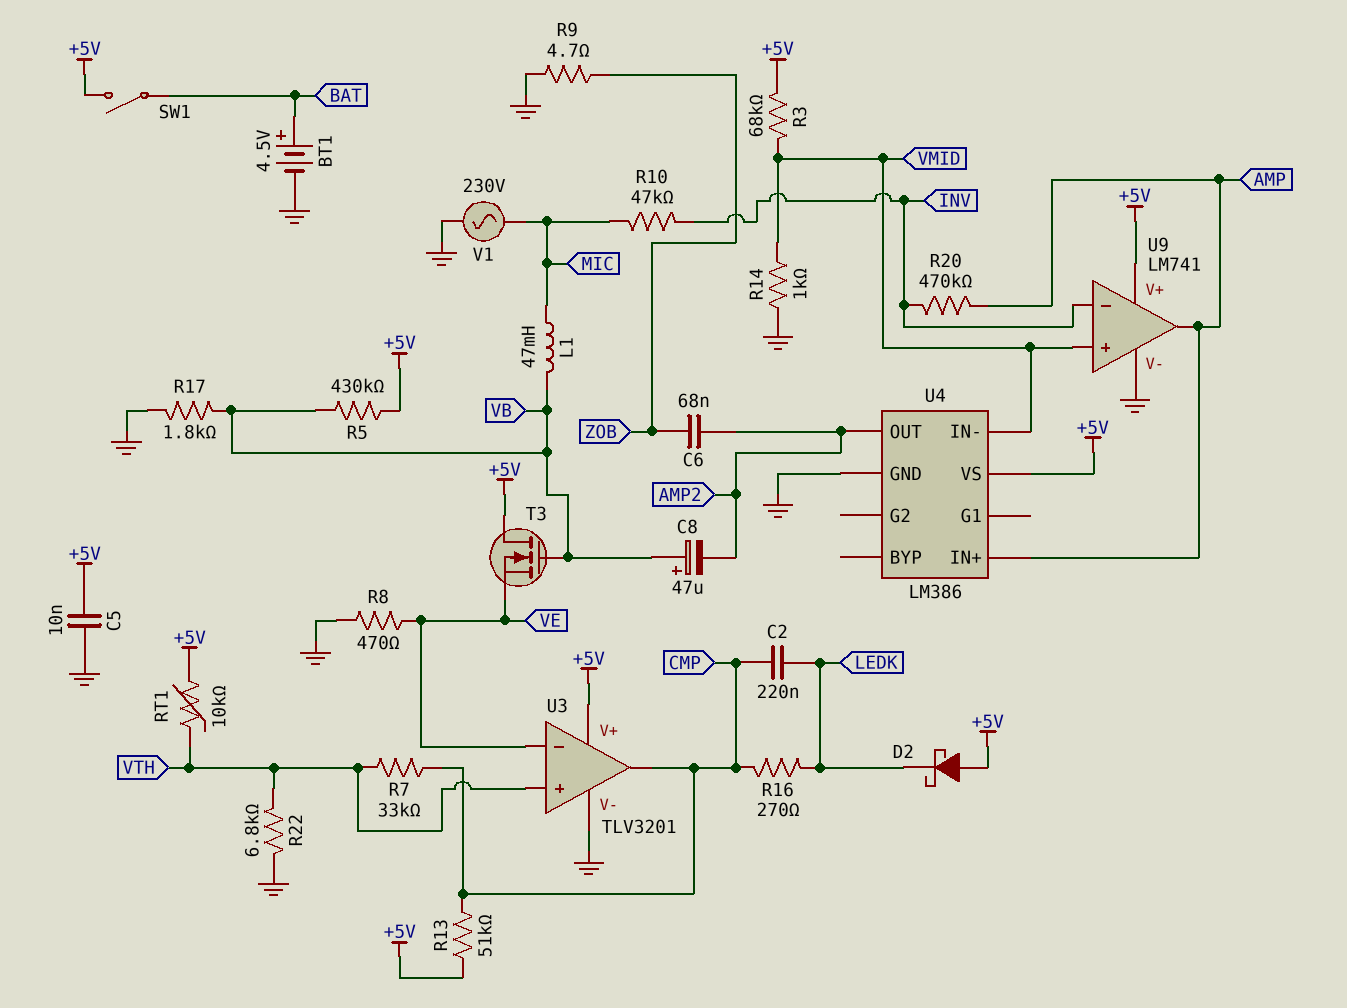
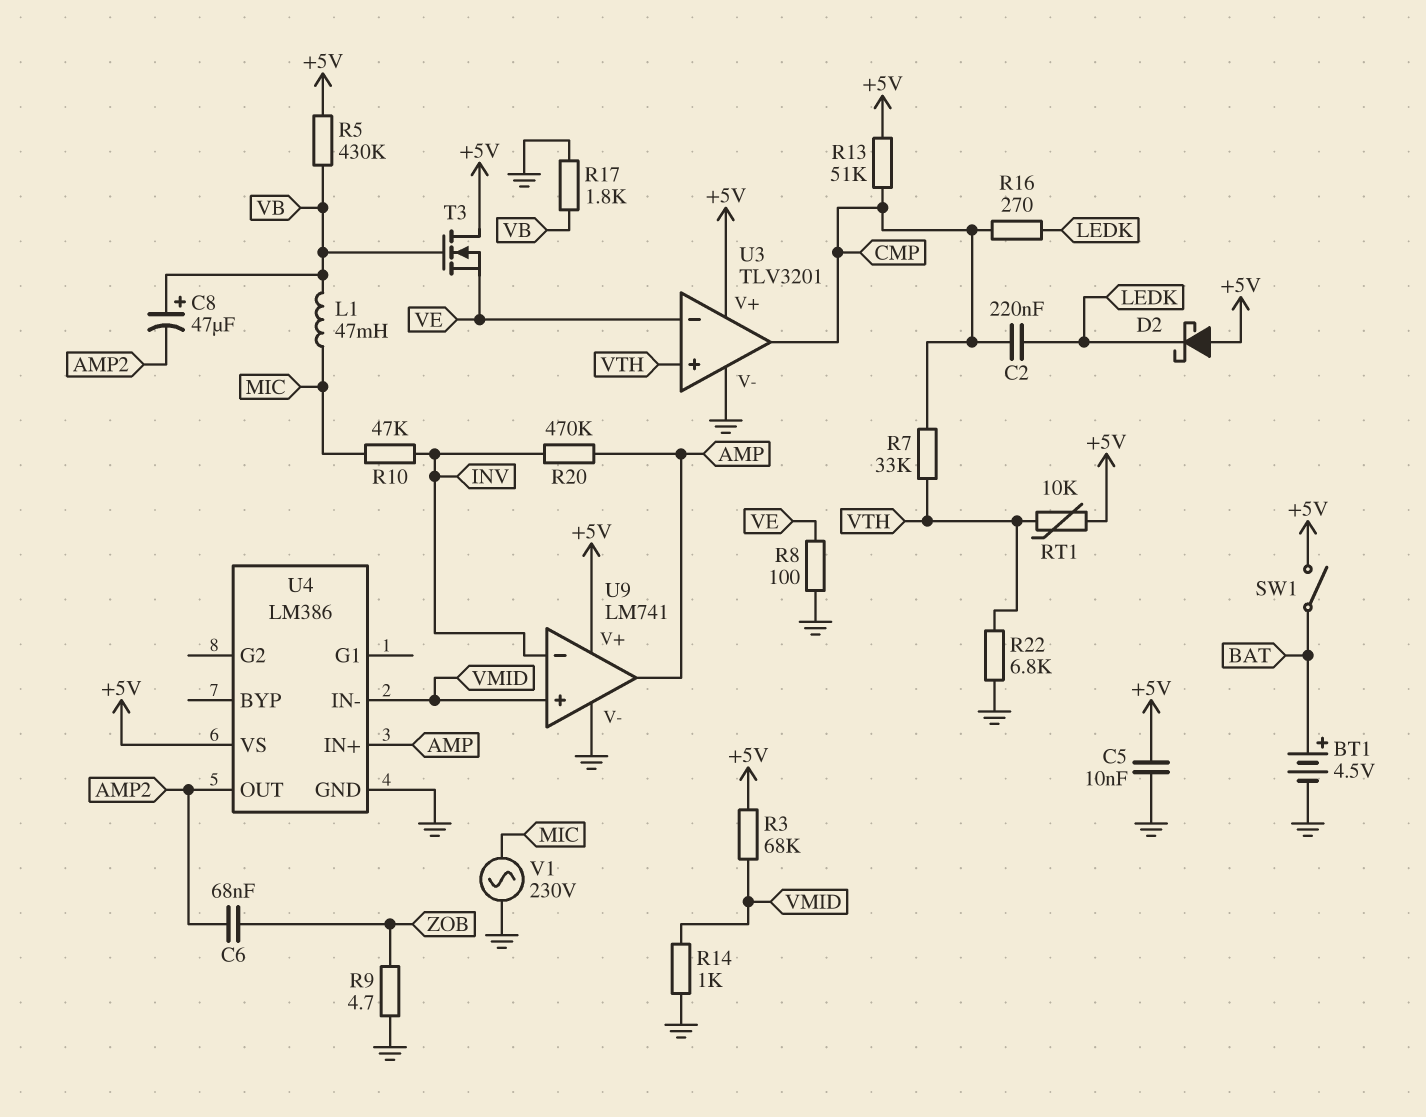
R8: 470 (GND, VE) -> 100 (GND, VE)

